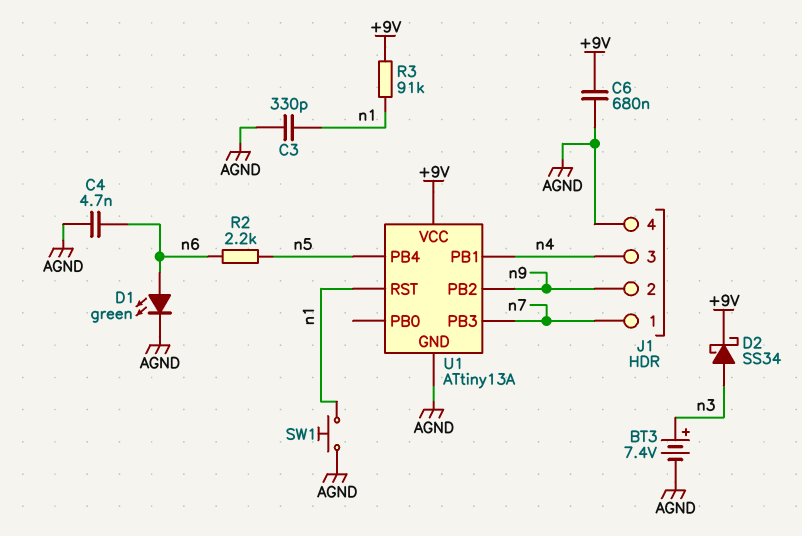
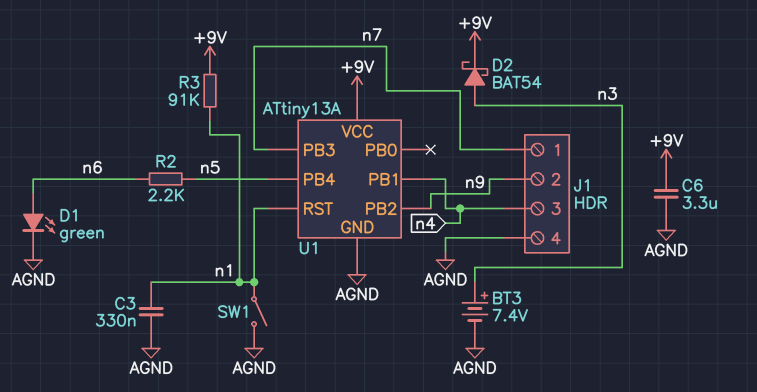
C3: 330pF (AGND, n1) -> 330nF (AGND, n1)
C4: 4.7nF (AGND, n6) -> none
C6: 680nF (+9V, AGND) -> 3.3uF (+9V, AGND)
D2: schottky SS34 (A n3, K +9V) -> schottky BAT54 (A n3, K +9V)
SW1: button (AGND, n1) -> switch (AGND, n1)

